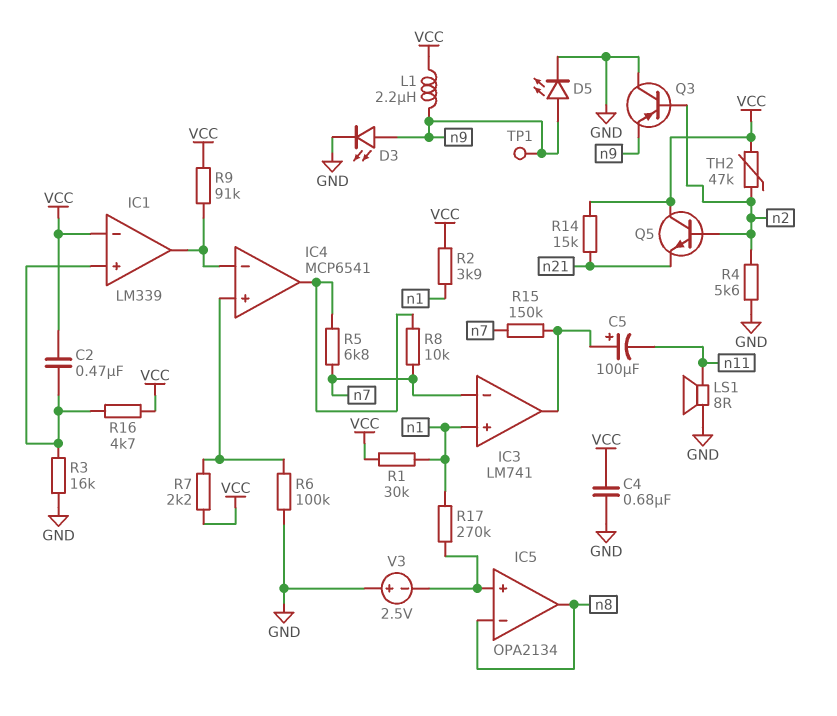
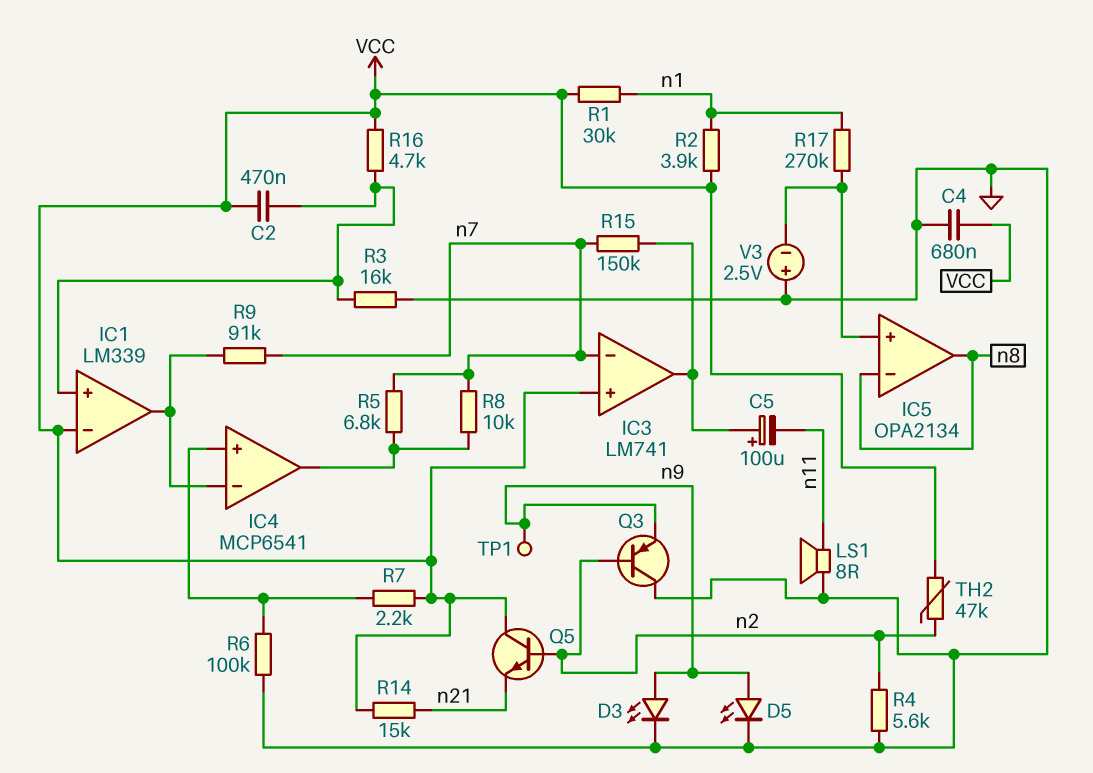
IC3 pin in+: n1 -> VCC
L1: 2.2uH (VCC, n9) -> none
R9: 91k (IC1/out, VCC) -> 91k (IC1/out, n7)

